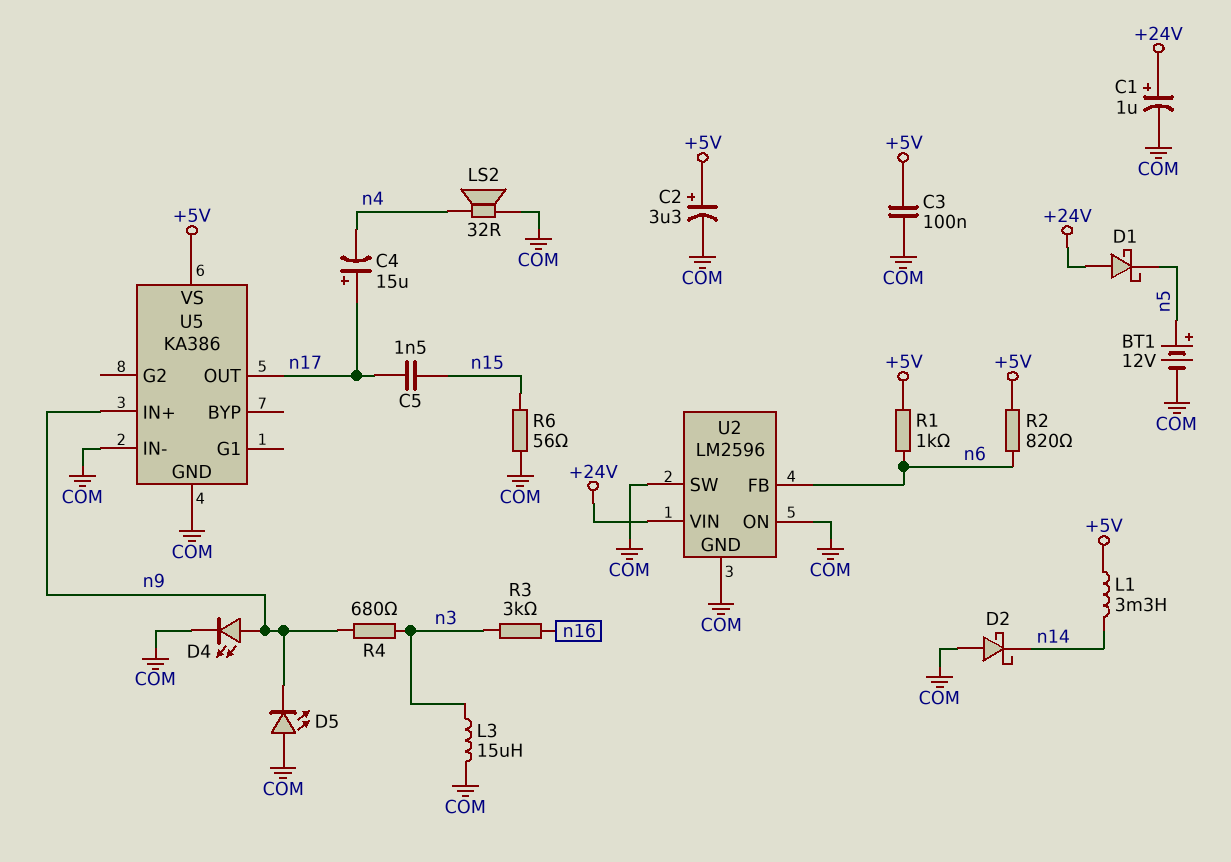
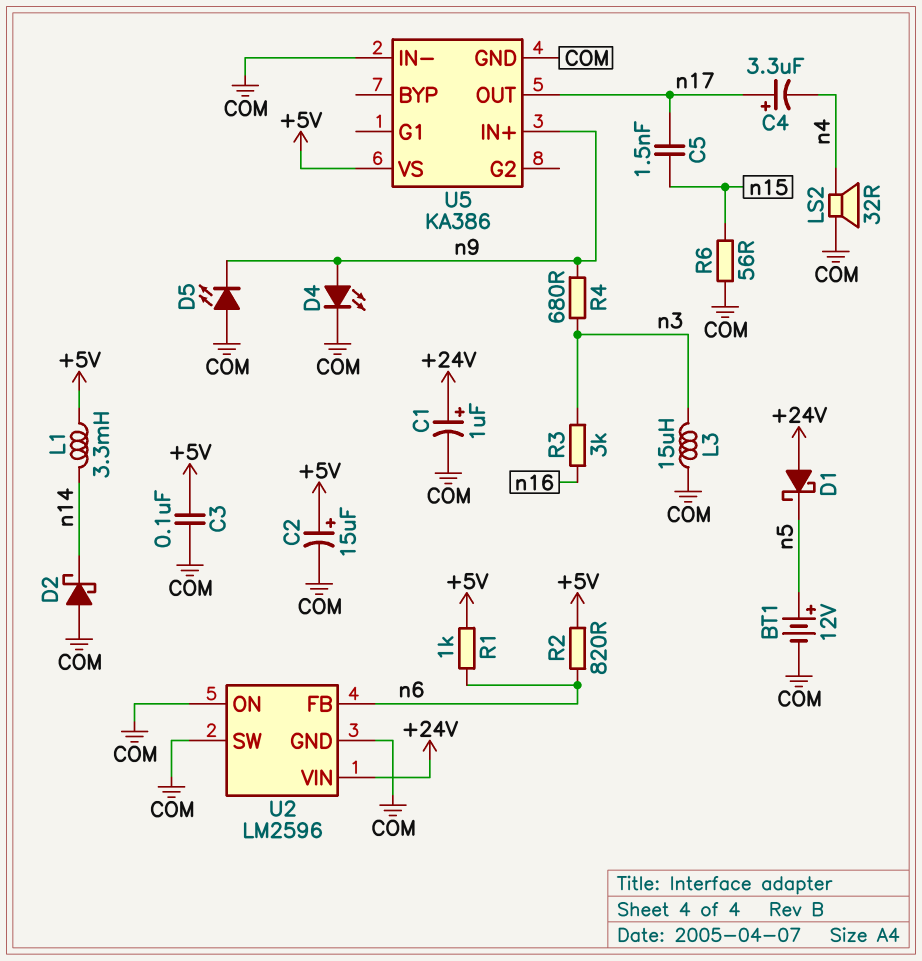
C2: 3.3uF (plus +5V, minus COM) -> 15uF (plus +5V, minus COM)
C4: 15uF (plus n17, minus n4) -> 3.3uF (plus n17, minus n4)

